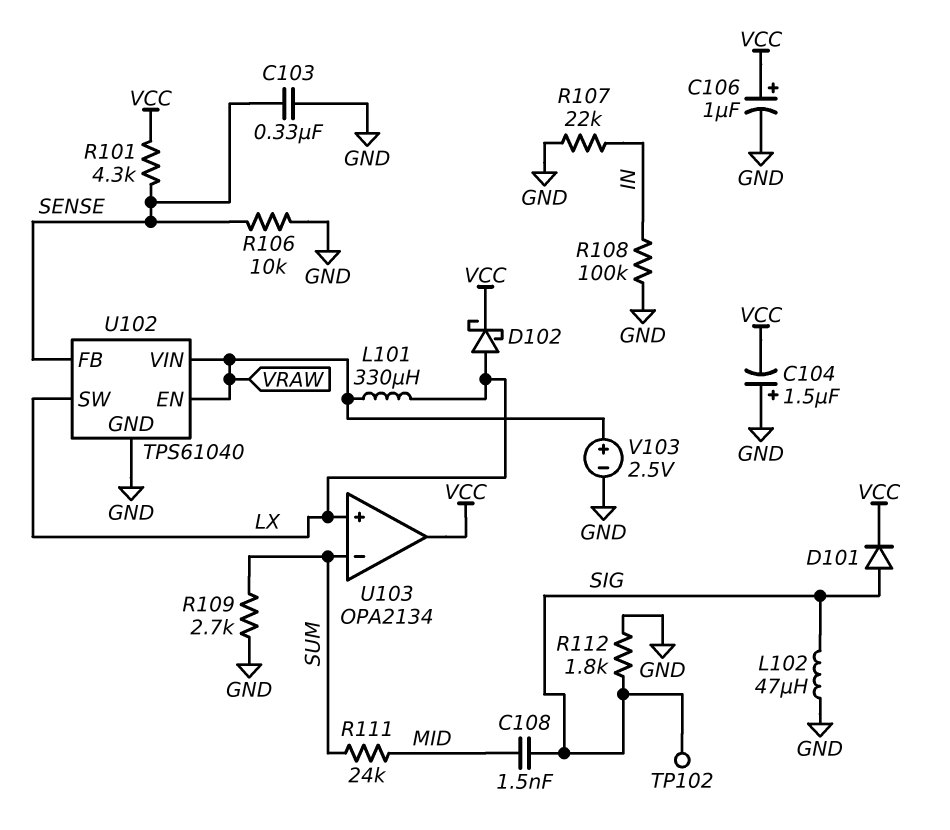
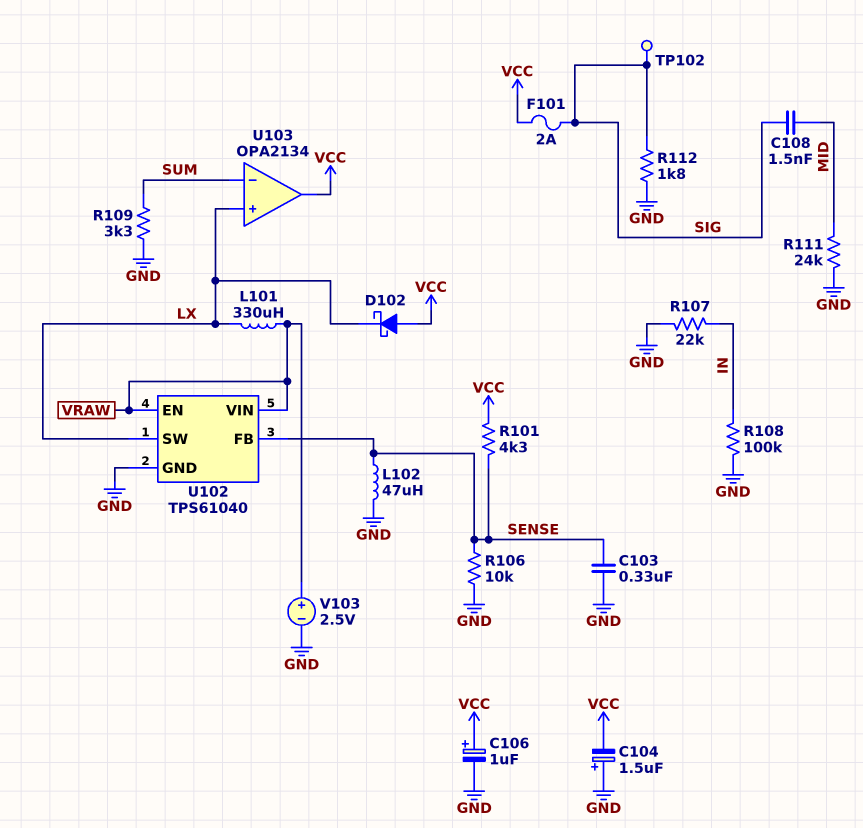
D101: diode (A SIG, K VCC) -> none
D102: schottky (A LX, K VCC) -> schottky (A VCC, K LX)
F101: none -> 2A (SIG, VCC)
L102: 47uH (GND, SIG) -> 47uH (GND, SENSE)
R109: 2.7k (GND, SUM) -> 3.3k (GND, SUM)
R111: 24k (MID, SUM) -> 24k (GND, MID)

